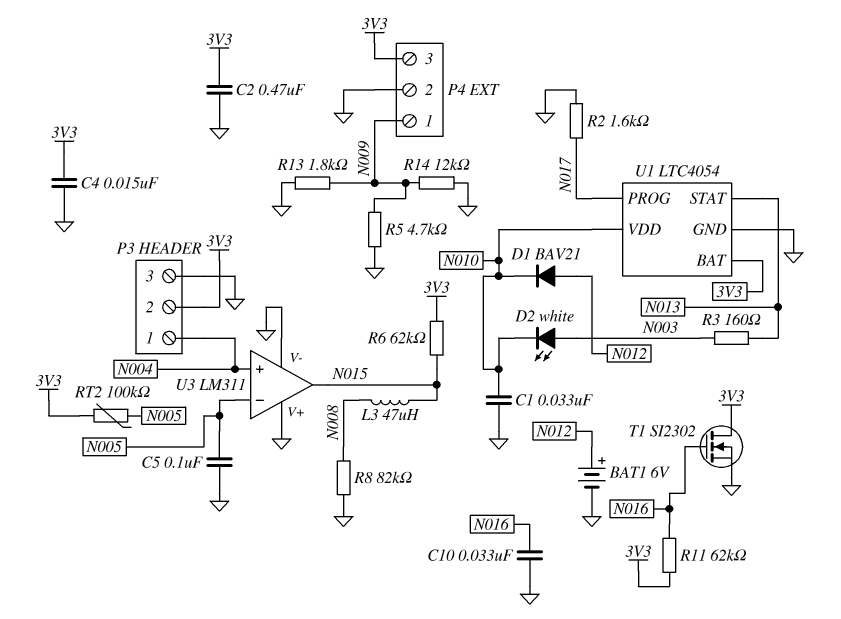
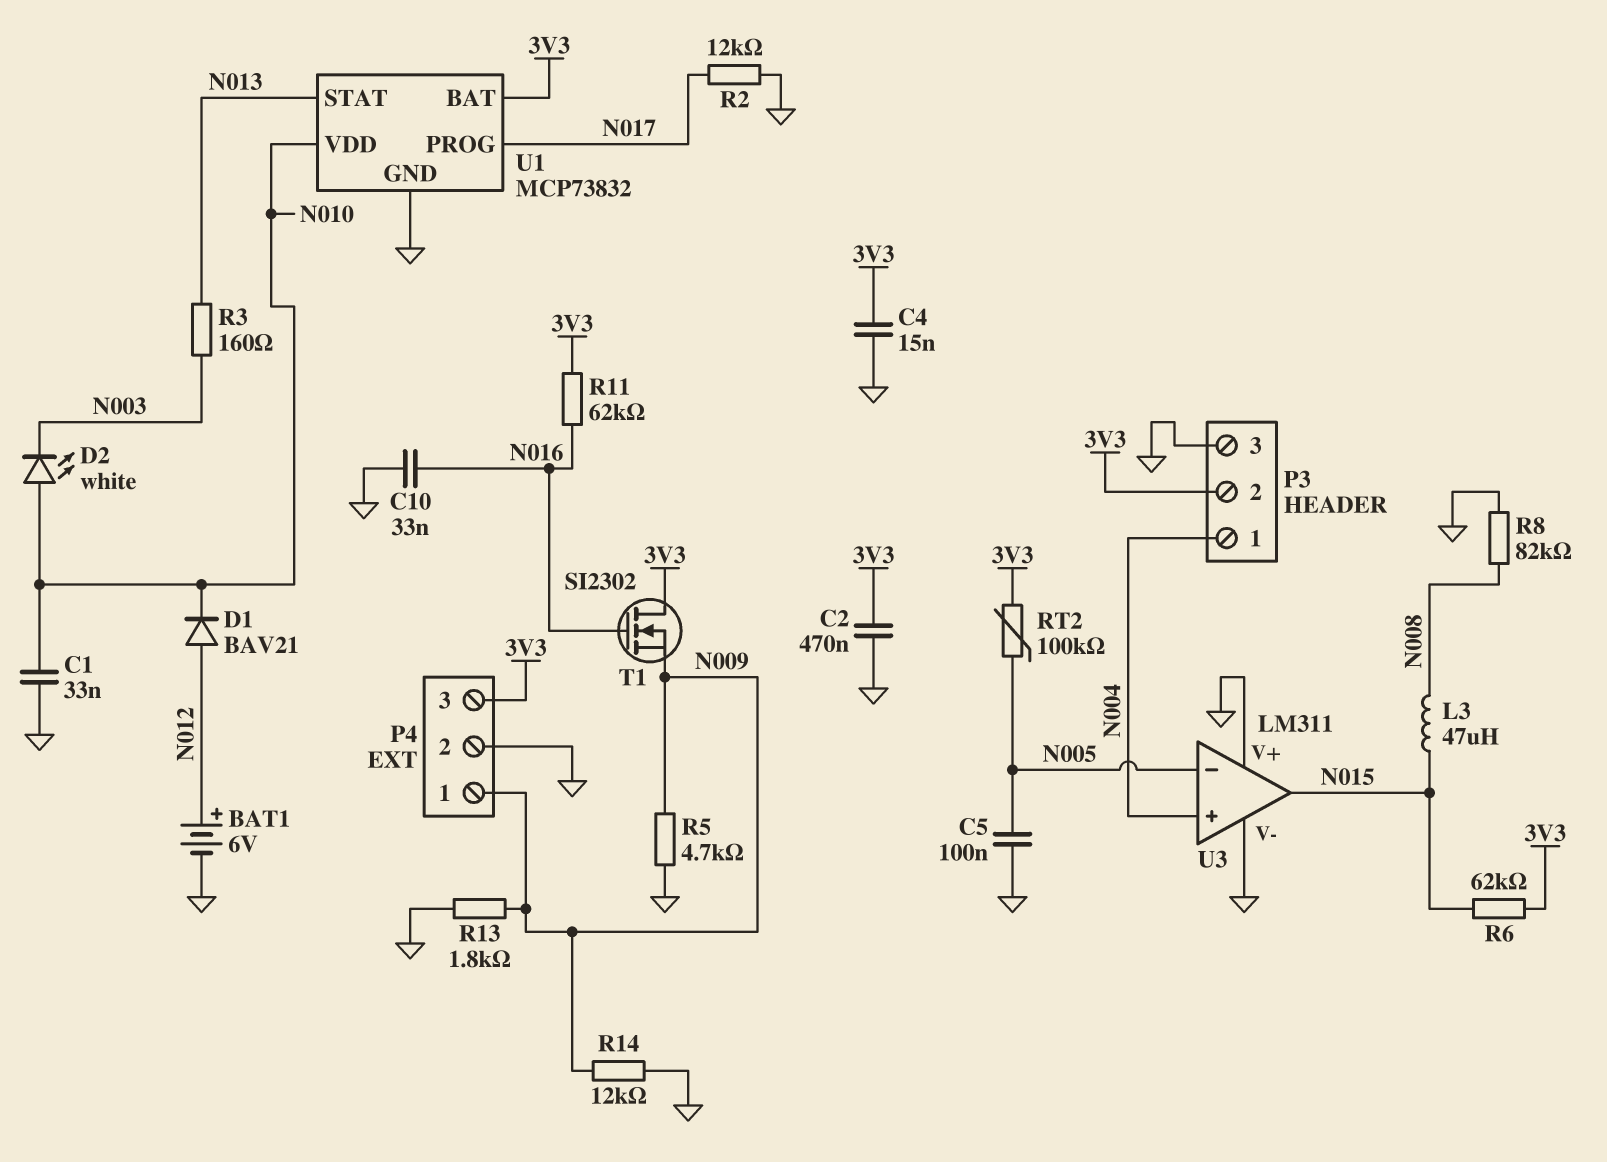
D2: LED white (A N003, K N010) -> LED white (A N010, K N003)
R2: 1.6k (GND, N017) -> 12k (GND, N017)
T1: NMOS SI2302 (G N016, D 3V3, S GND) -> NMOS SI2302 (G N016, D 3V3, S N009)
U1: LTC4054 -> MCP73832

